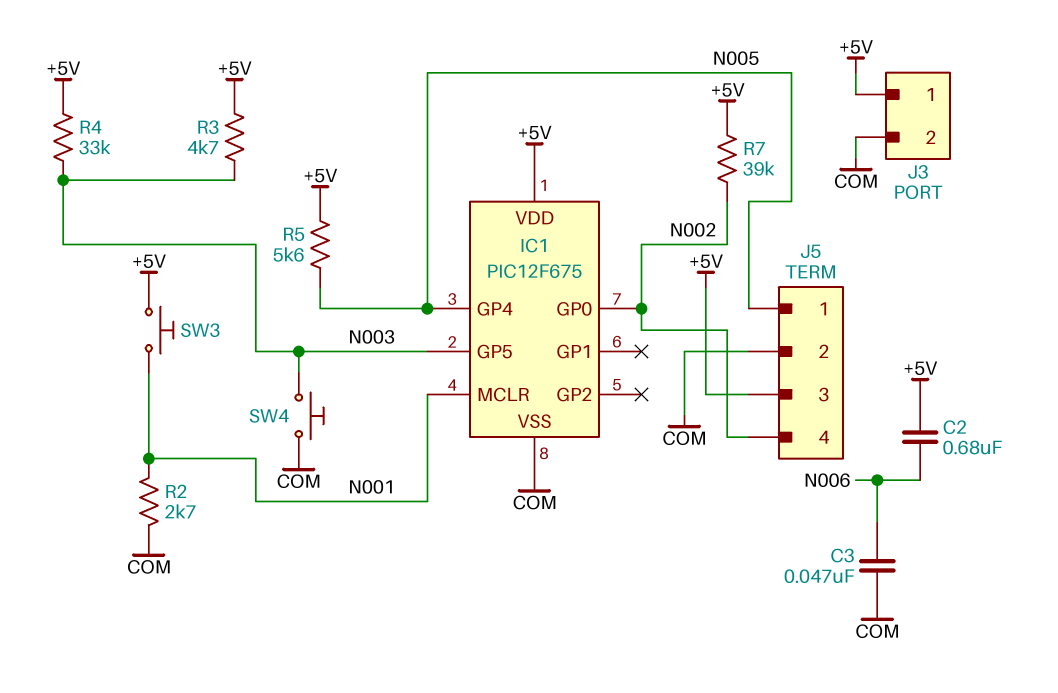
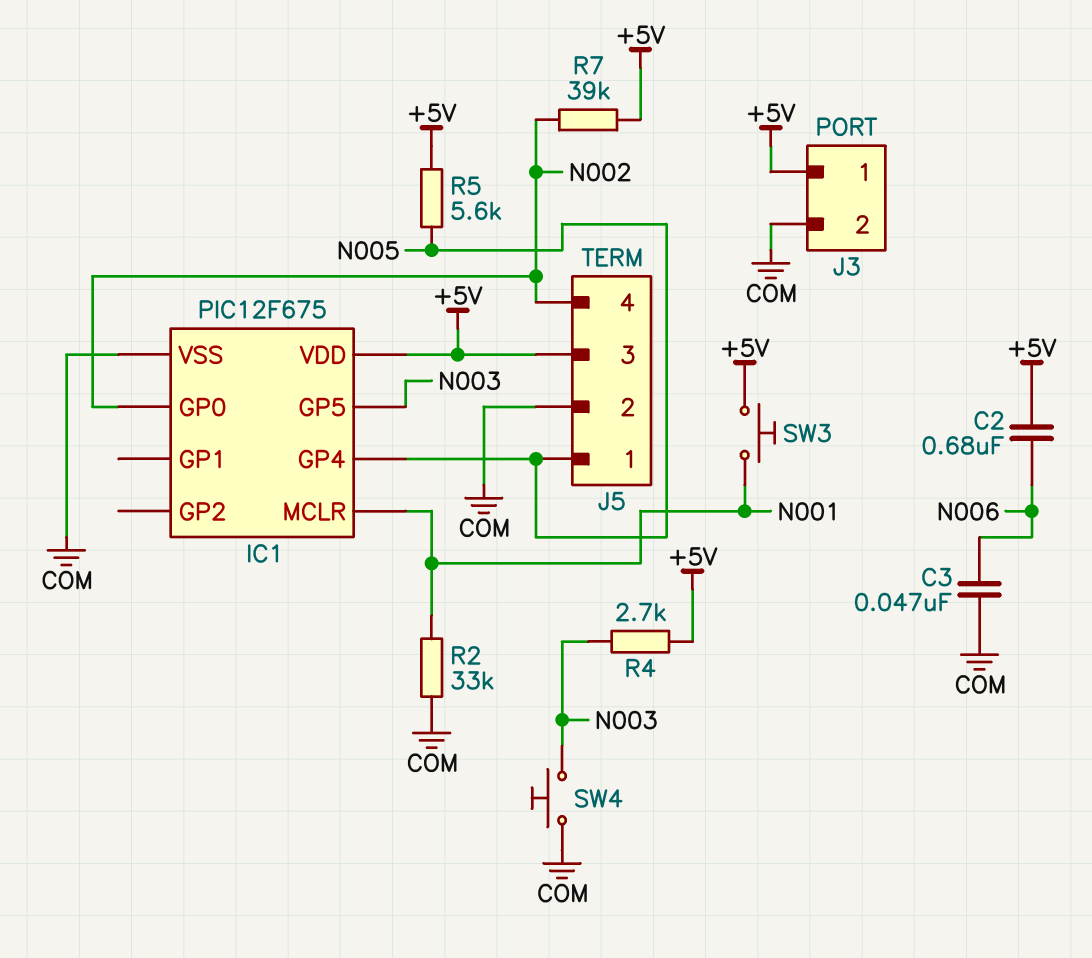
R2: 2.7k (COM, N001) -> 33k (COM, N001)
R3: 4.7k (+5V, N003) -> none
R4: 33k (+5V, N003) -> 2.7k (+5V, N003)

